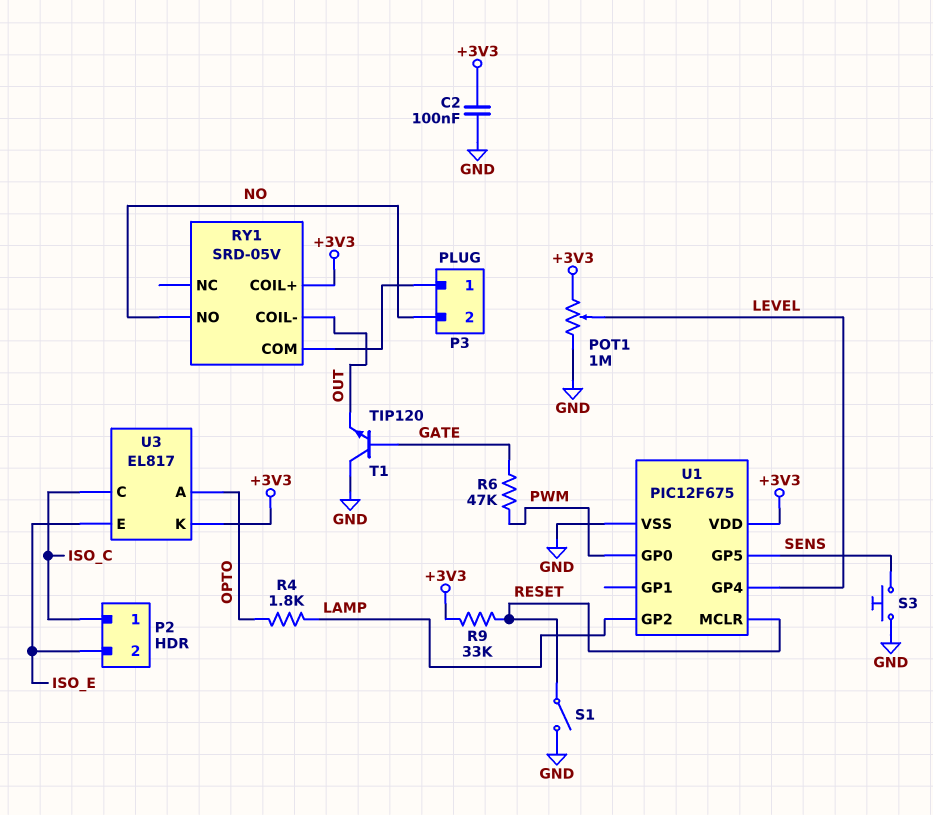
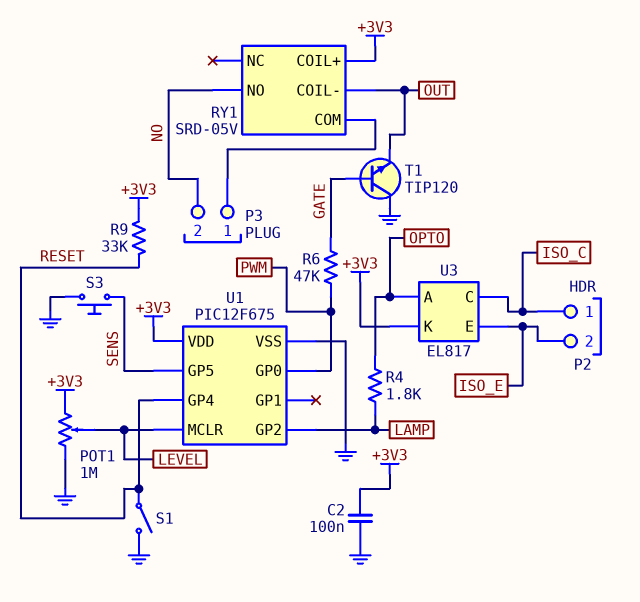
U1 pin GP4: LEVEL -> RESET
U1 pin MCLR: RESET -> LEVEL

